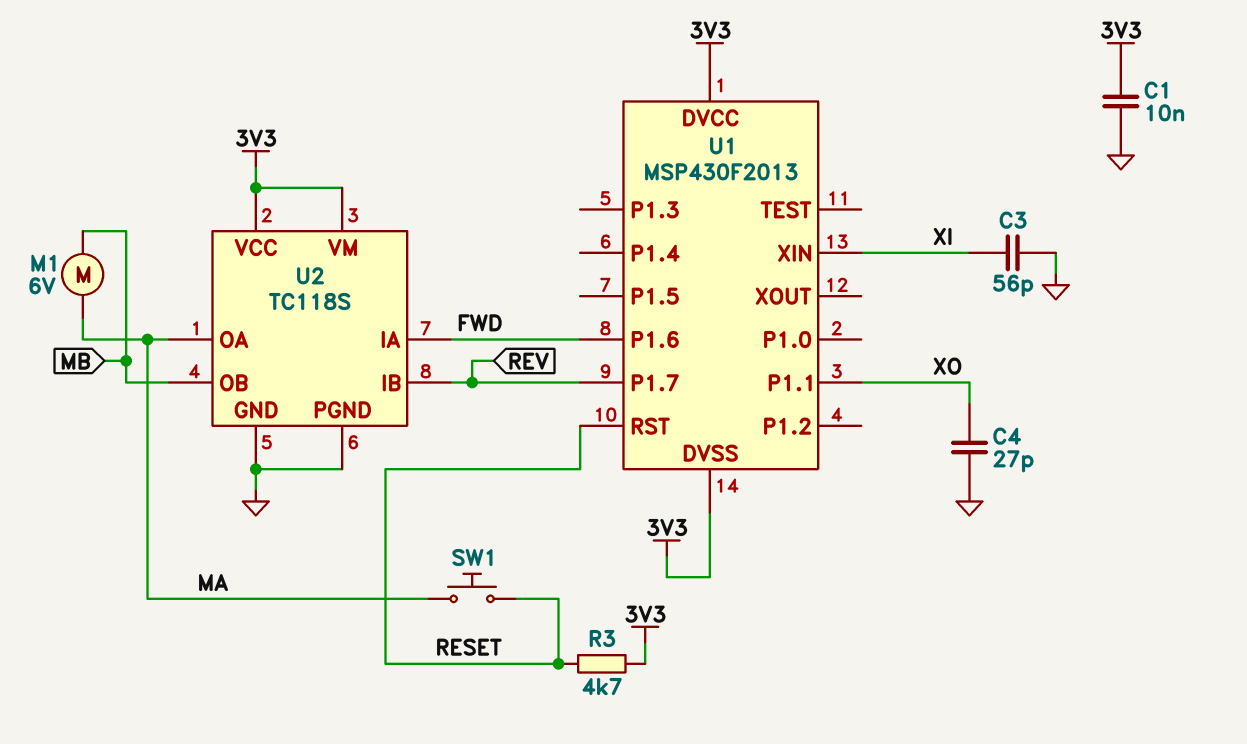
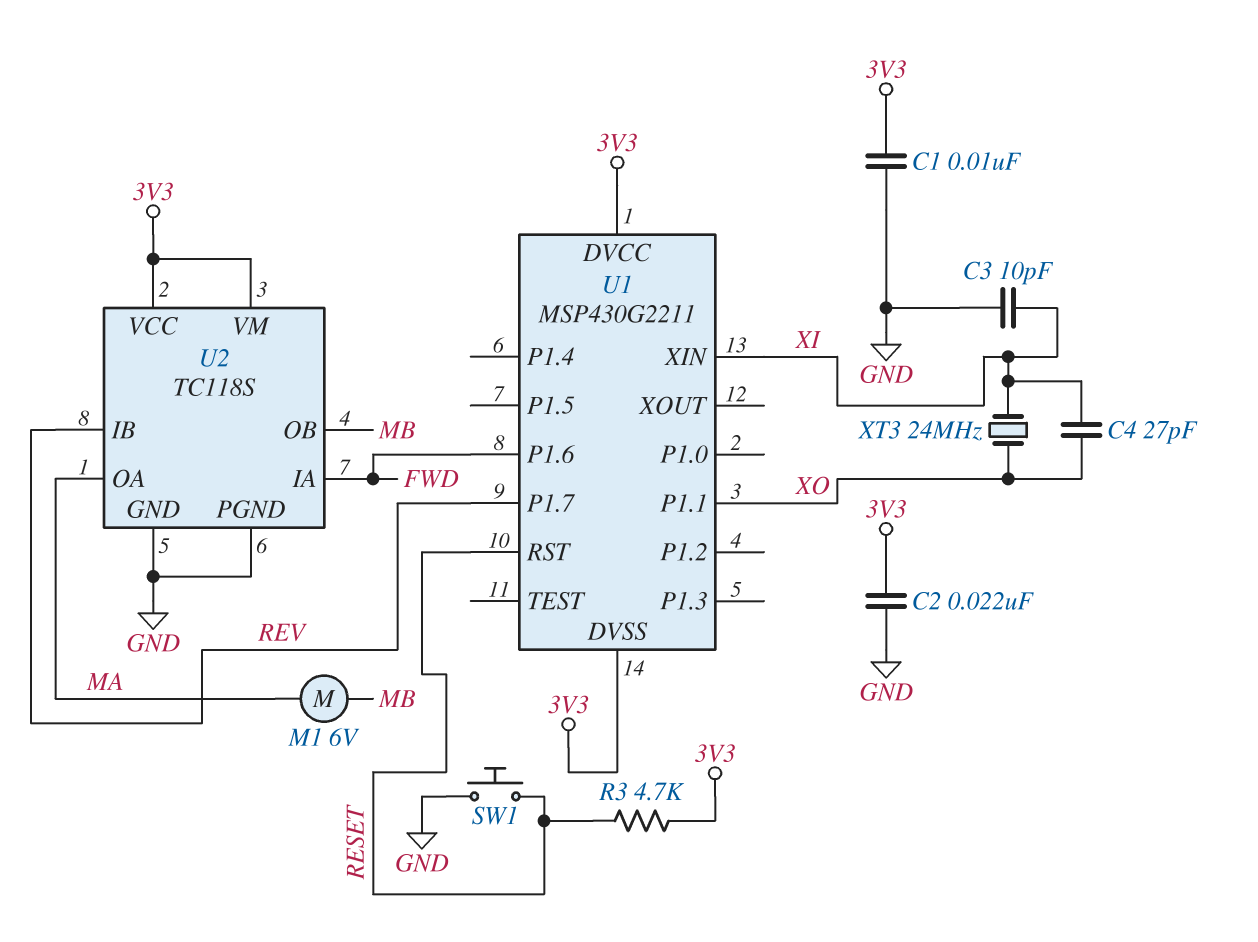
C2: none -> 22nF (3V3, GND)
C3: 56pF (GND, XI) -> 10pF (GND, XI)
C4: 27pF (GND, XO) -> 27pF (XI, XO)
SW1: button (MA, RESET) -> button (GND, RESET)
U1: MSP430F2013 -> MSP430G2211
XT3: none -> 24MHz (XI, XO)

